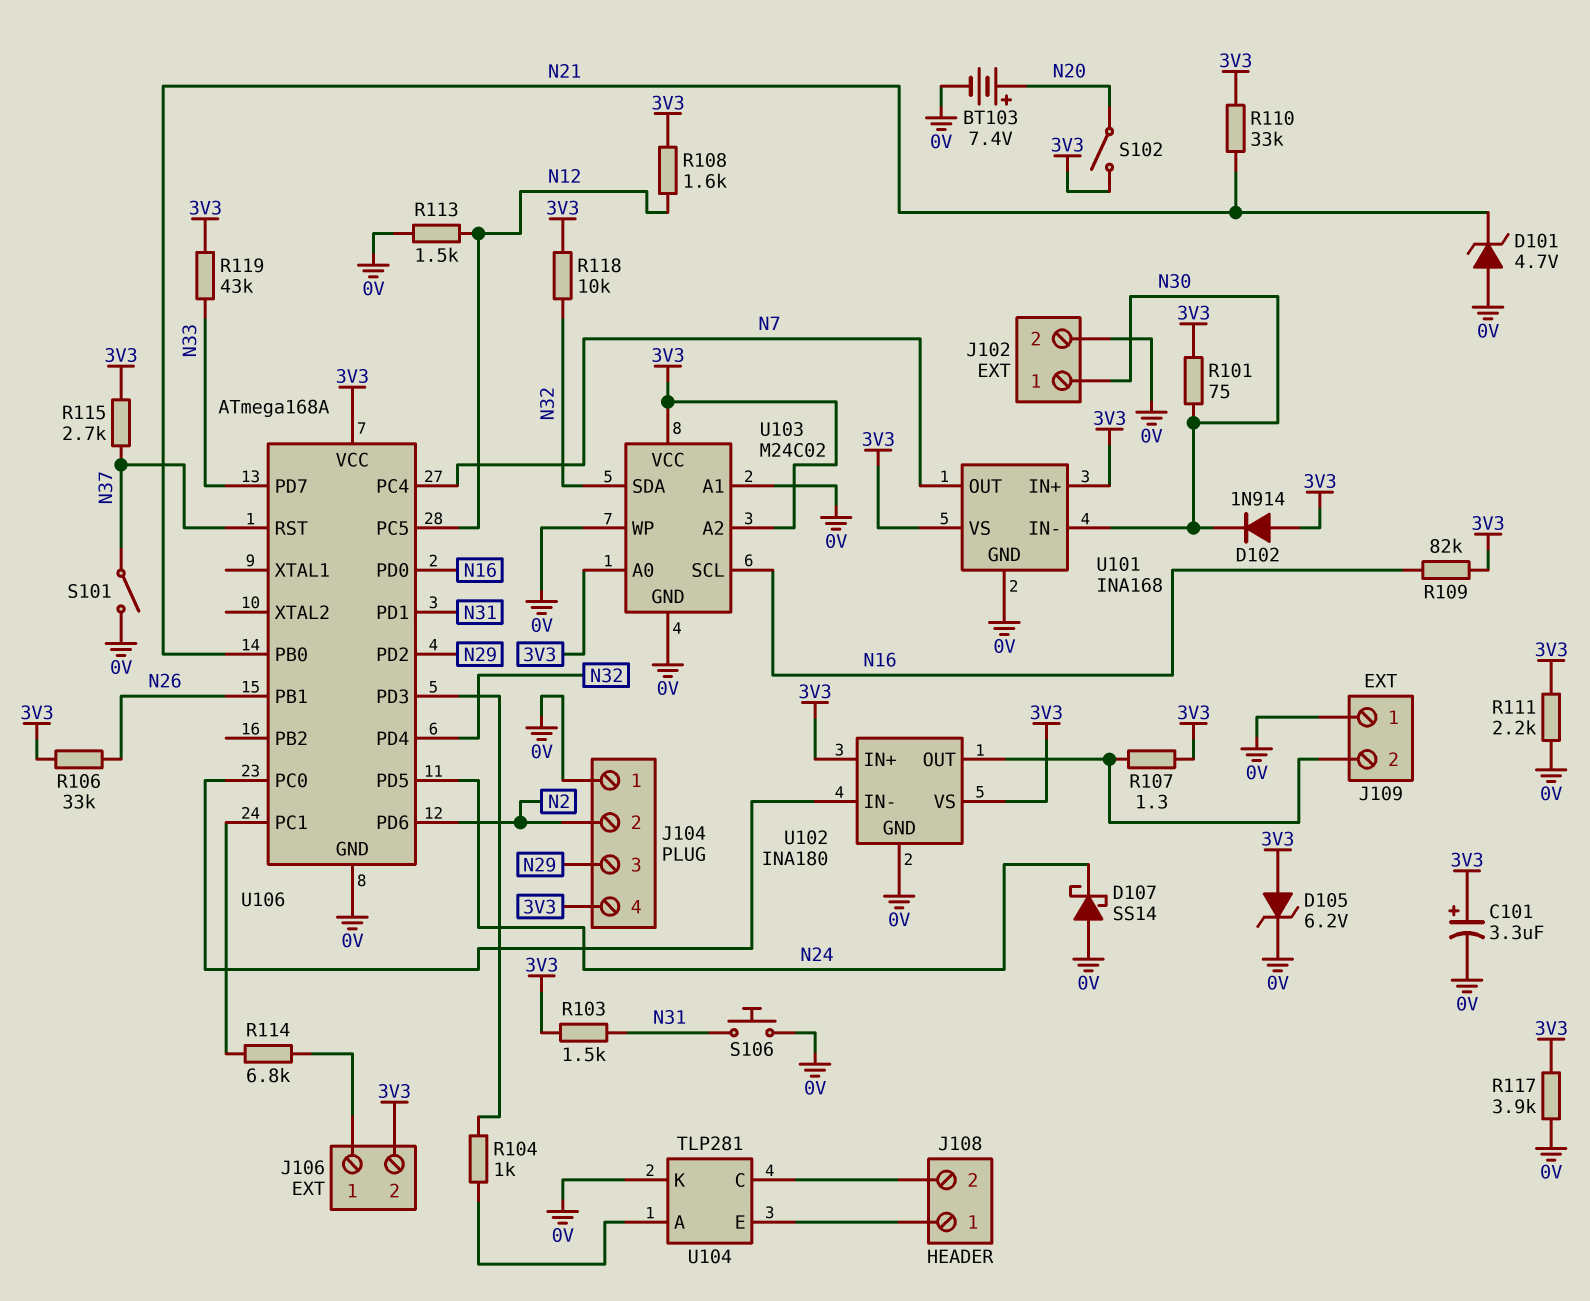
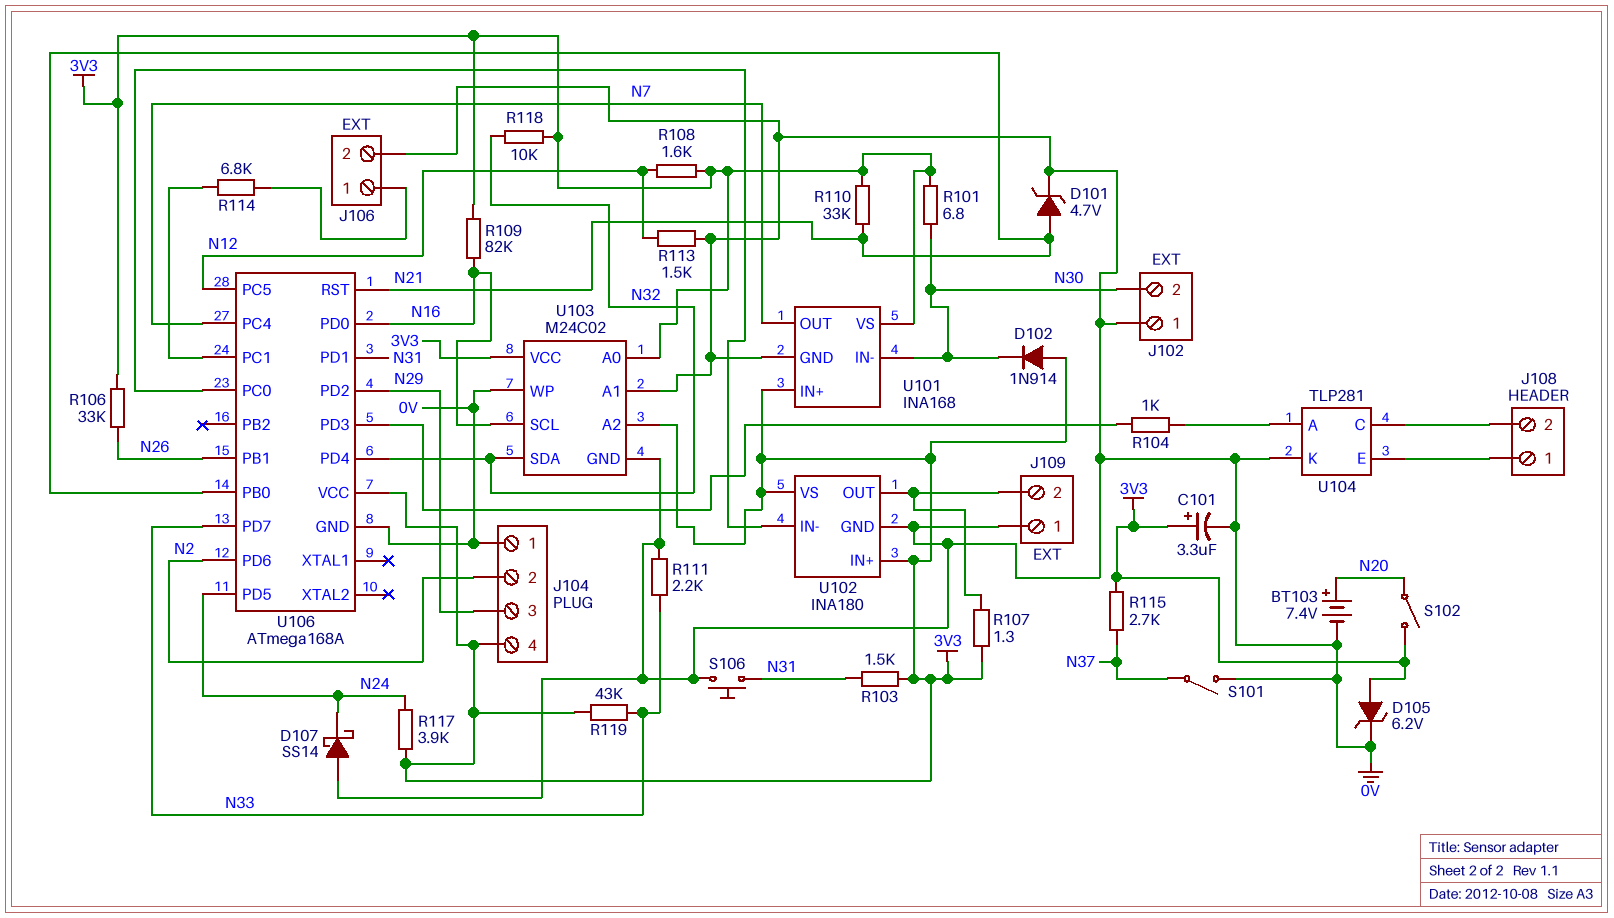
D101: zener 4.7V (A 0V, K N21) -> zener 4.7V (A N21, K 0V)
J102 pin 1: N30 -> 0V
J102 pin 2: 0V -> N30
J106 pin 2: 3V3 -> 0V
R101: 75 (3V3, N30) -> 6.8 (3V3, N30)
R111: 2.2k (0V, 3V3) -> 2.2k (0V, N33)
R117: 3.9k (0V, 3V3) -> 3.9k (3V3, N24)
U106 pin RST: N37 -> N21

